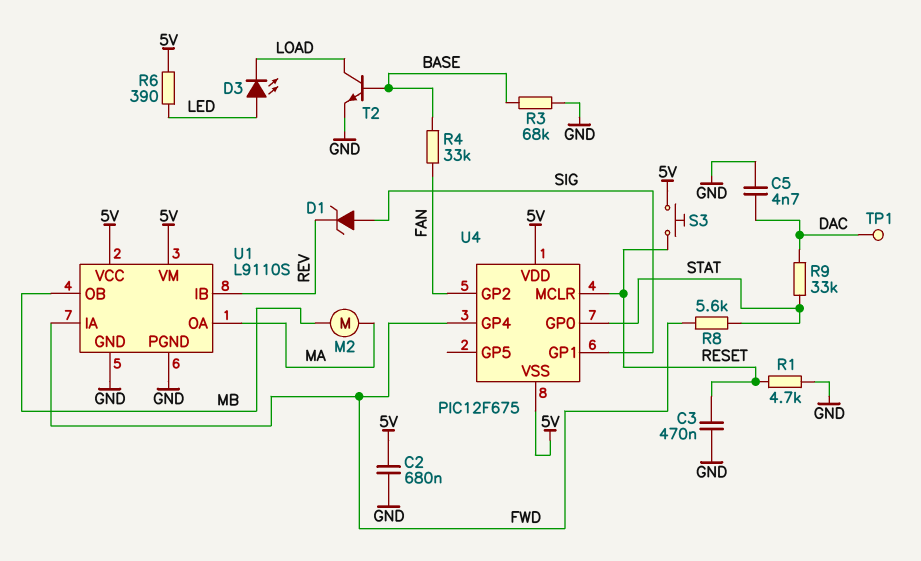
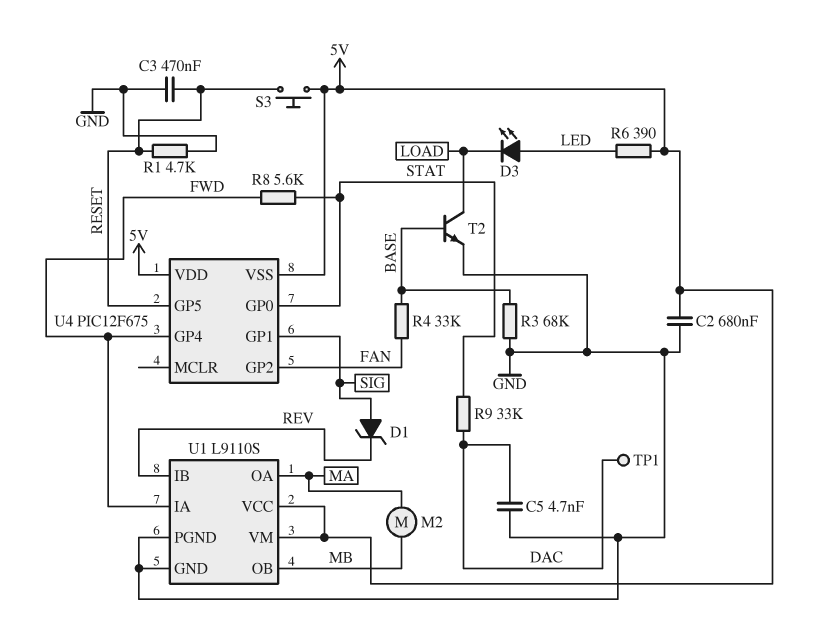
U4 pin GP5: none -> RESET
U4 pin MCLR: RESET -> none

